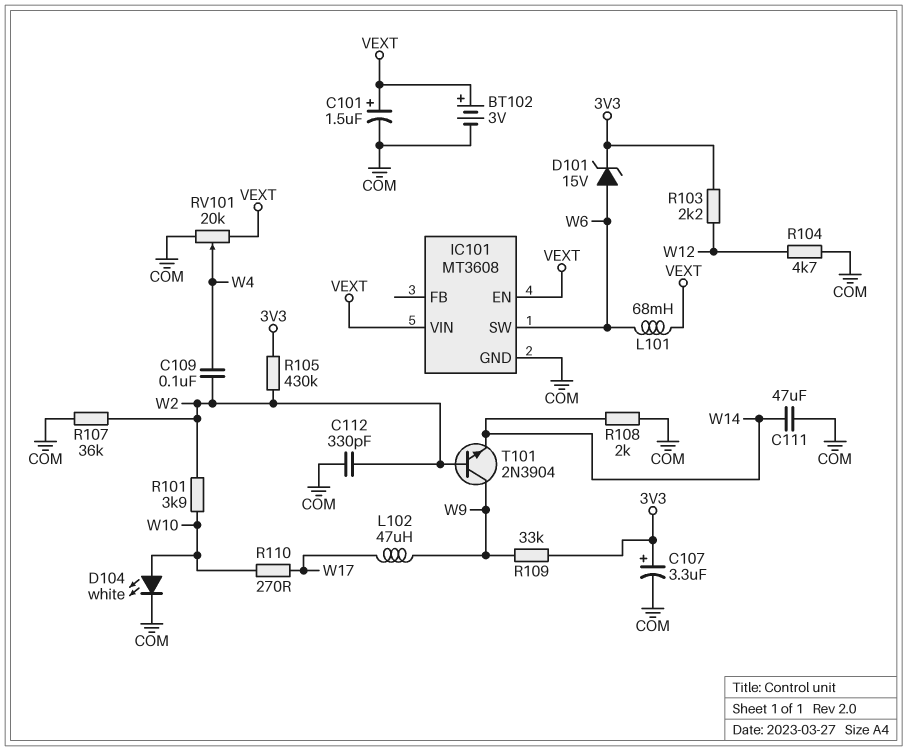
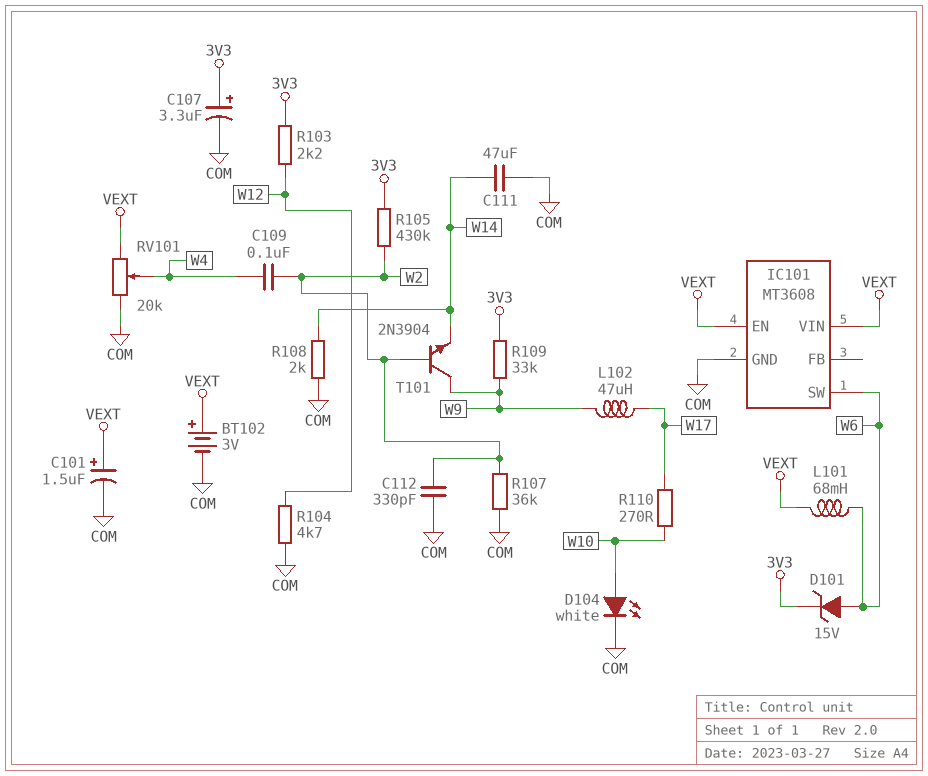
R101: 3.9k (W2, W10) -> none

